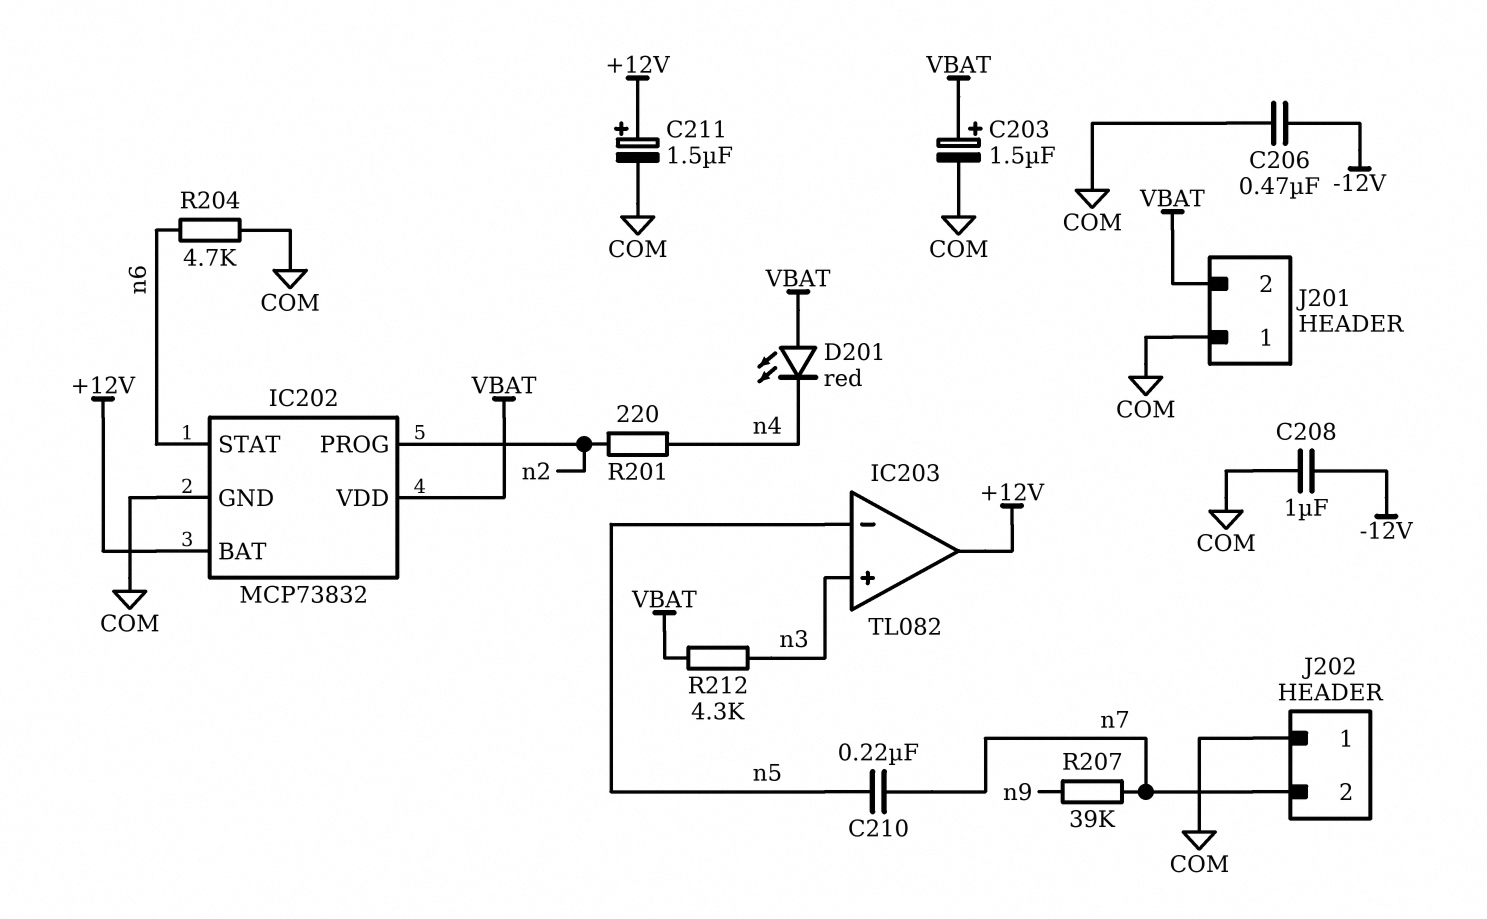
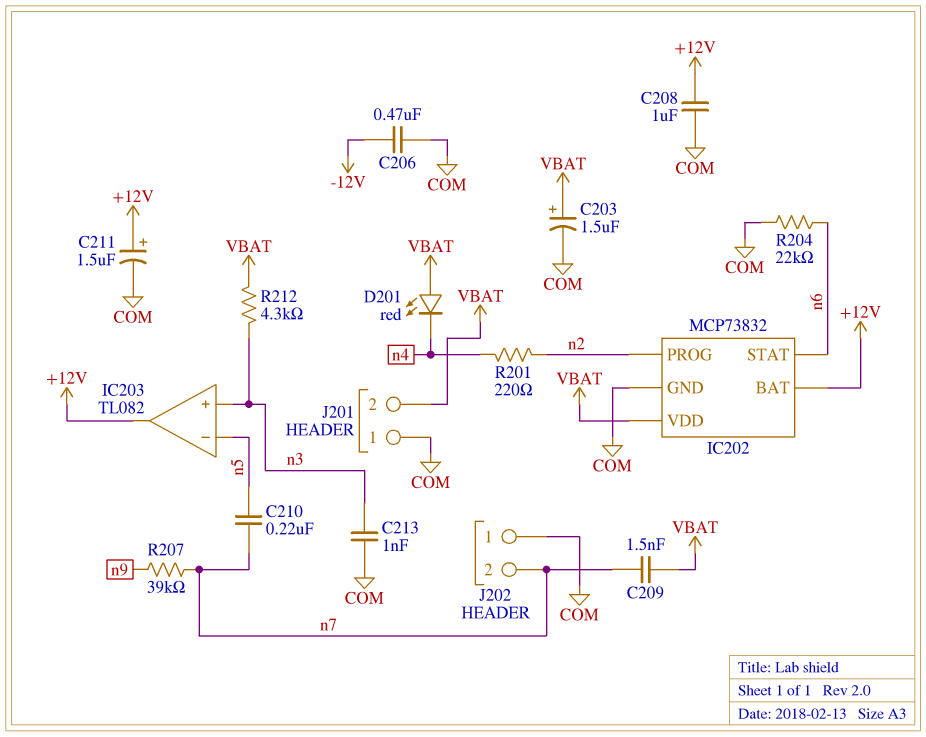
C208: 1uF (-12V, COM) -> 1uF (+12V, COM)
C209: none -> 1.5nF (VBAT, n7)
C213: none -> 1nF (COM, n3)
R204: 4.7k (COM, n6) -> 22k (COM, n6)

